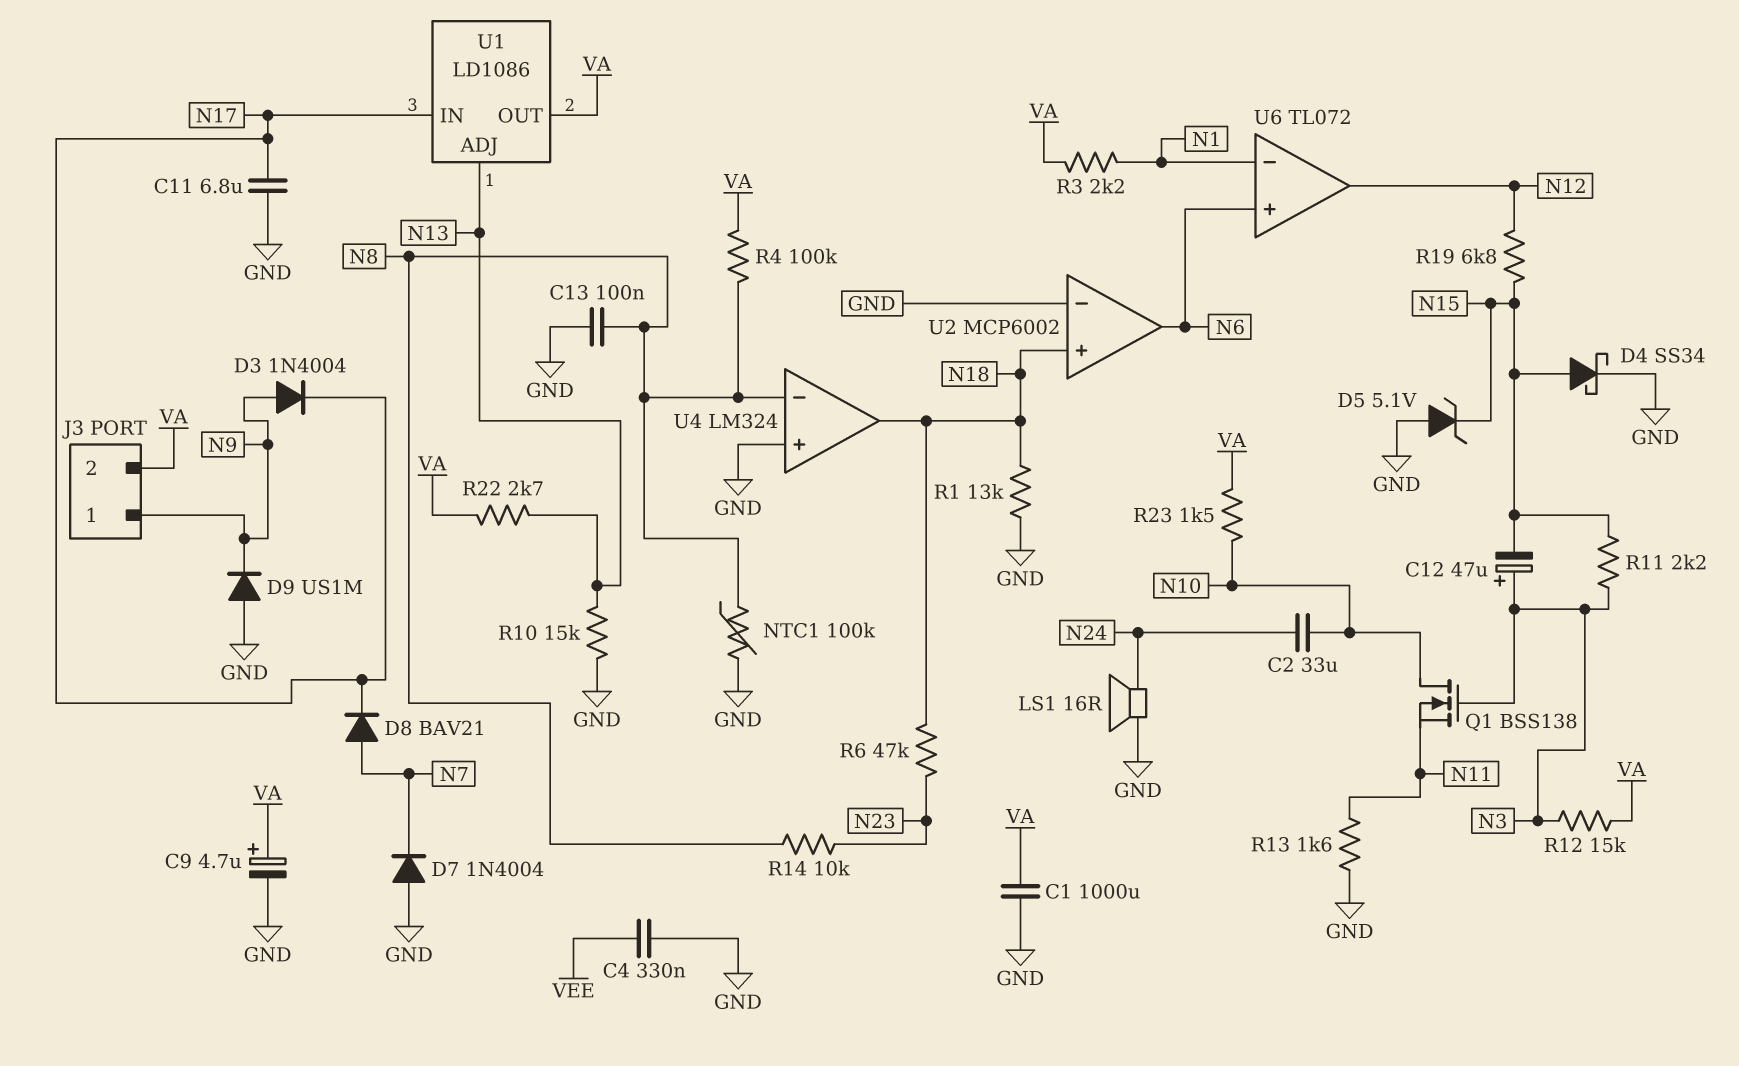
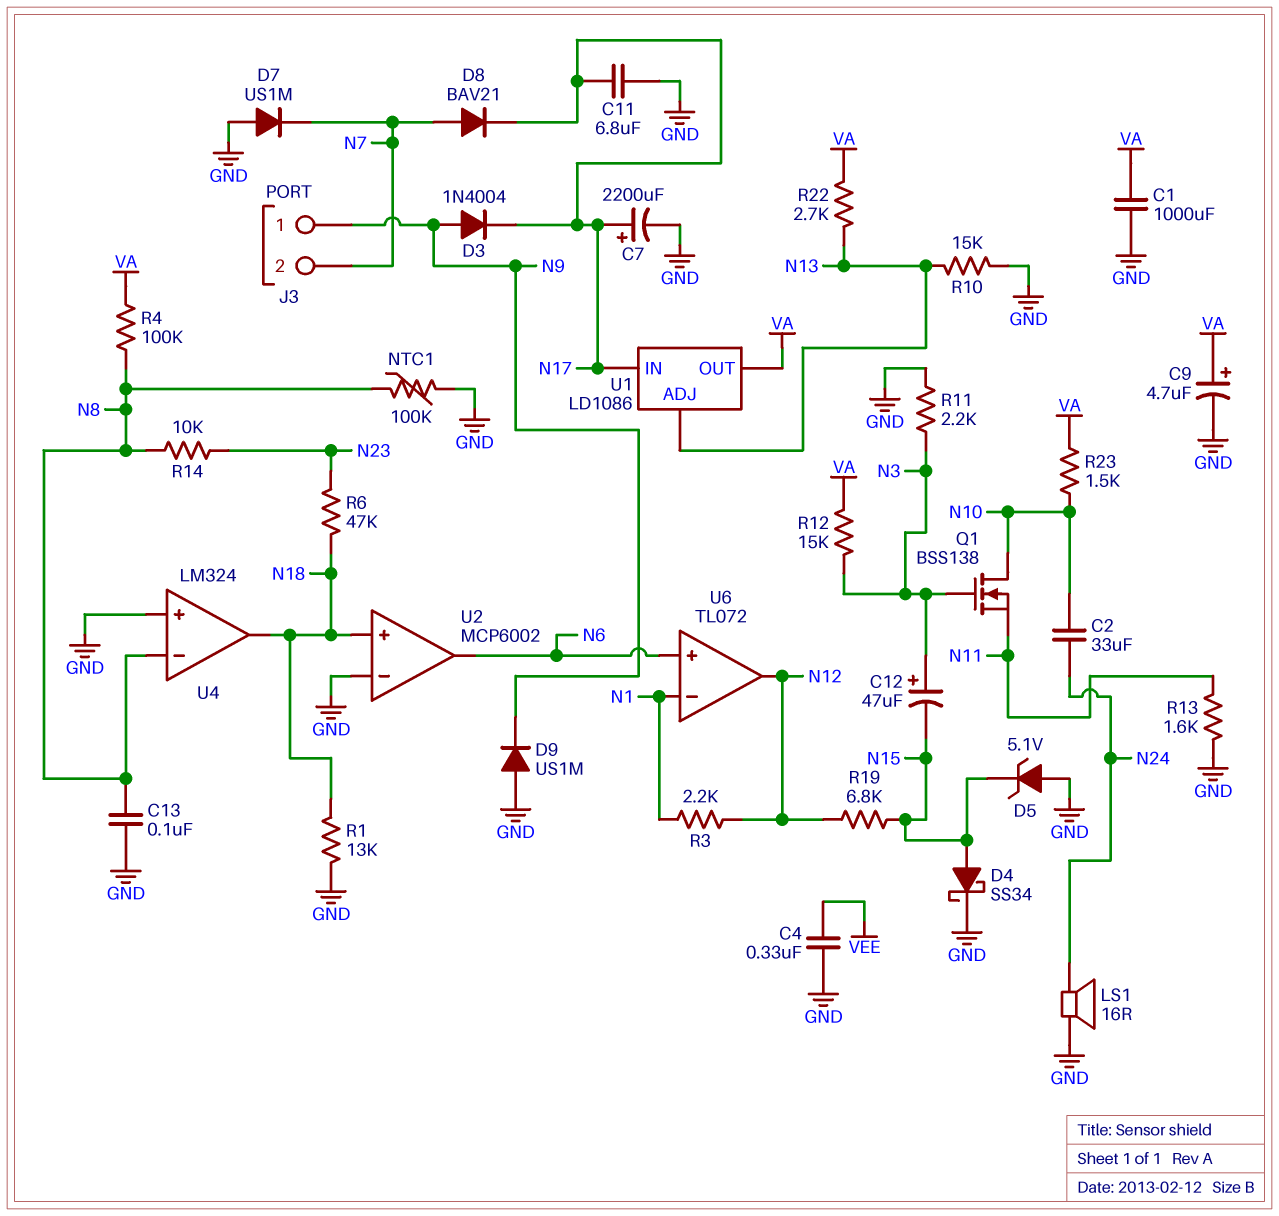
C7: none -> 2200uF (plus N17, minus GND)
D7: diode 1N4004 (A GND, K N7) -> diode US1M (A GND, K N7)
J3 pin 2: VA -> N7
R3: 2.2k (N1, VA) -> 2.2k (N1, N12)
R11: 2.2k (N3, N15) -> 2.2k (GND, N3)

